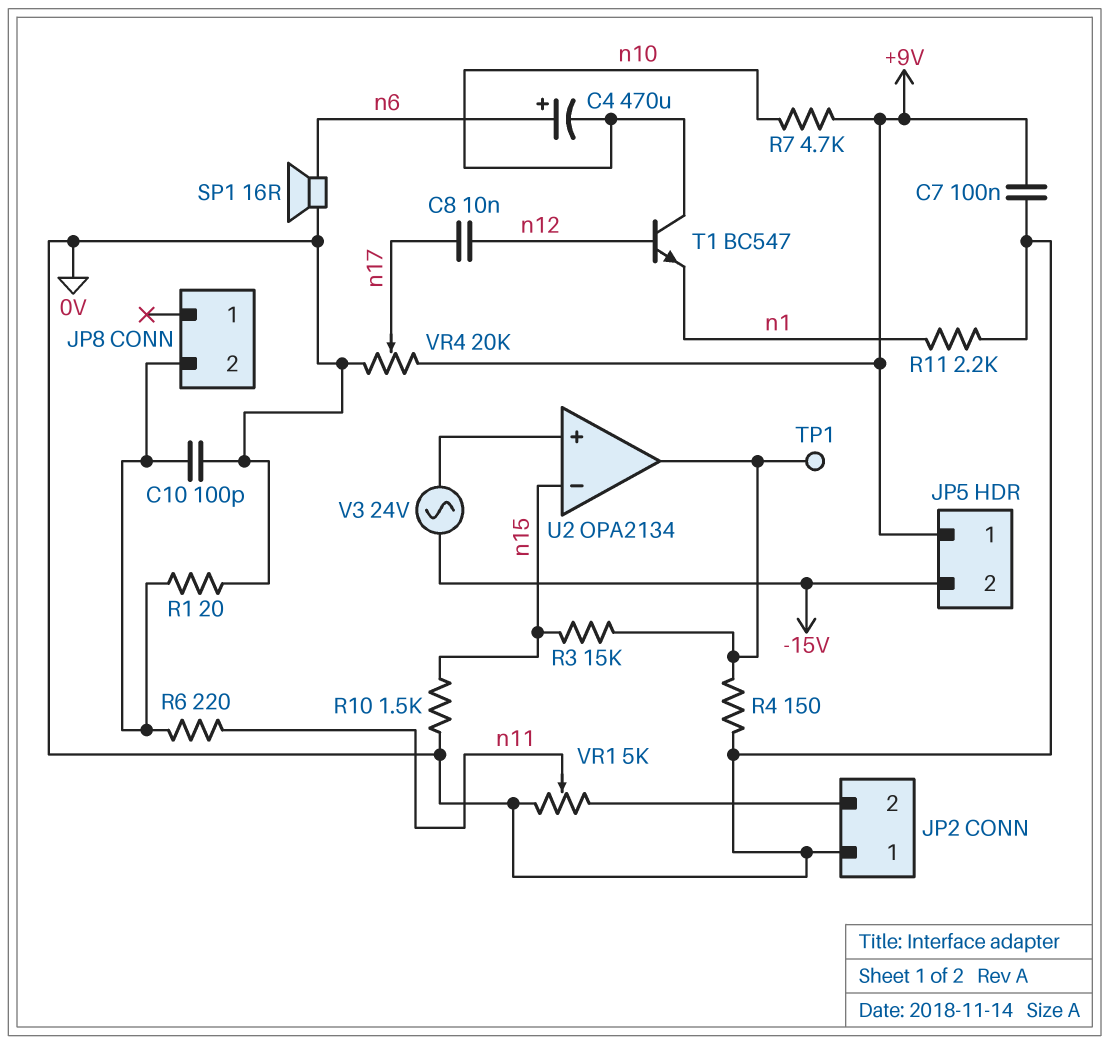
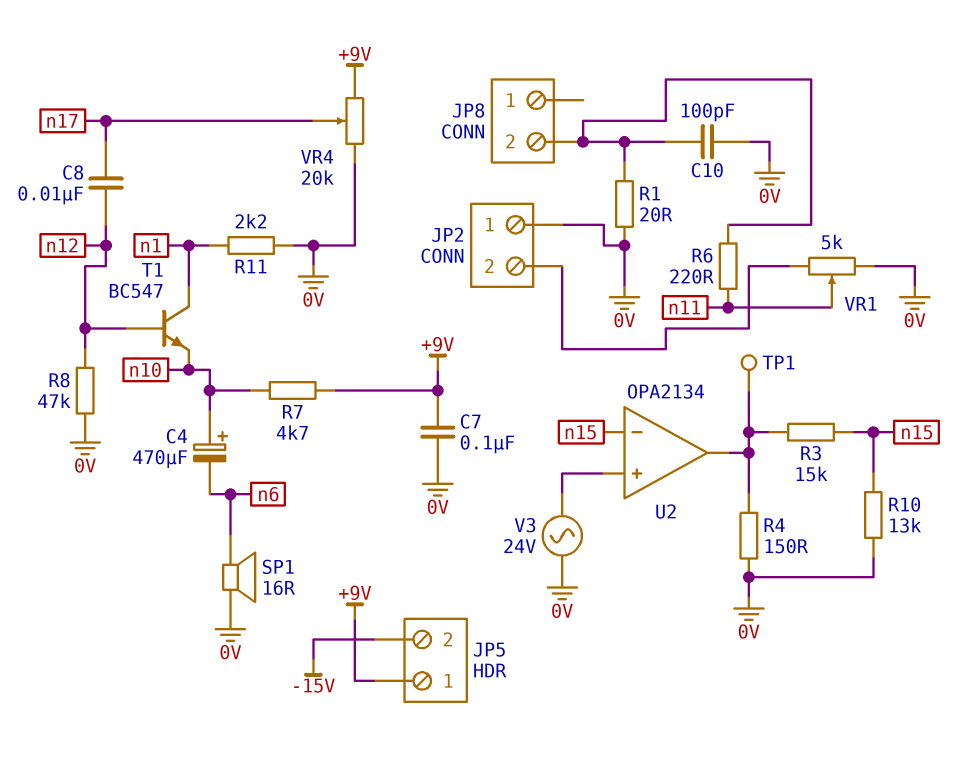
C4: 470uF (plus n6, minus n10) -> 470uF (plus n10, minus n6)
R8: none -> 47k (0V, n12)
R10: 1.5k (0V, n15) -> 13k (0V, n15)
T1: NPN BC547 (B n12, C n10, E n1) -> NPN BC547 (B n12, C n1, E n10)
V3: AC 24V (-15V, U2/in+) -> AC 24V (0V, U2/in+)

